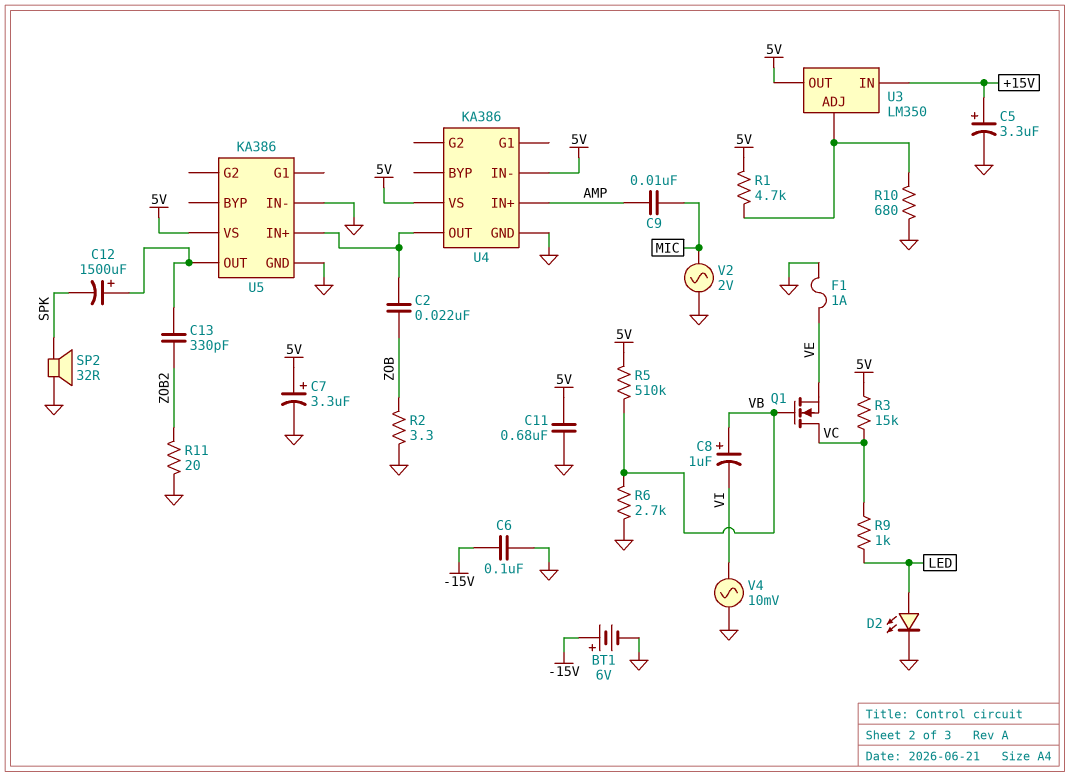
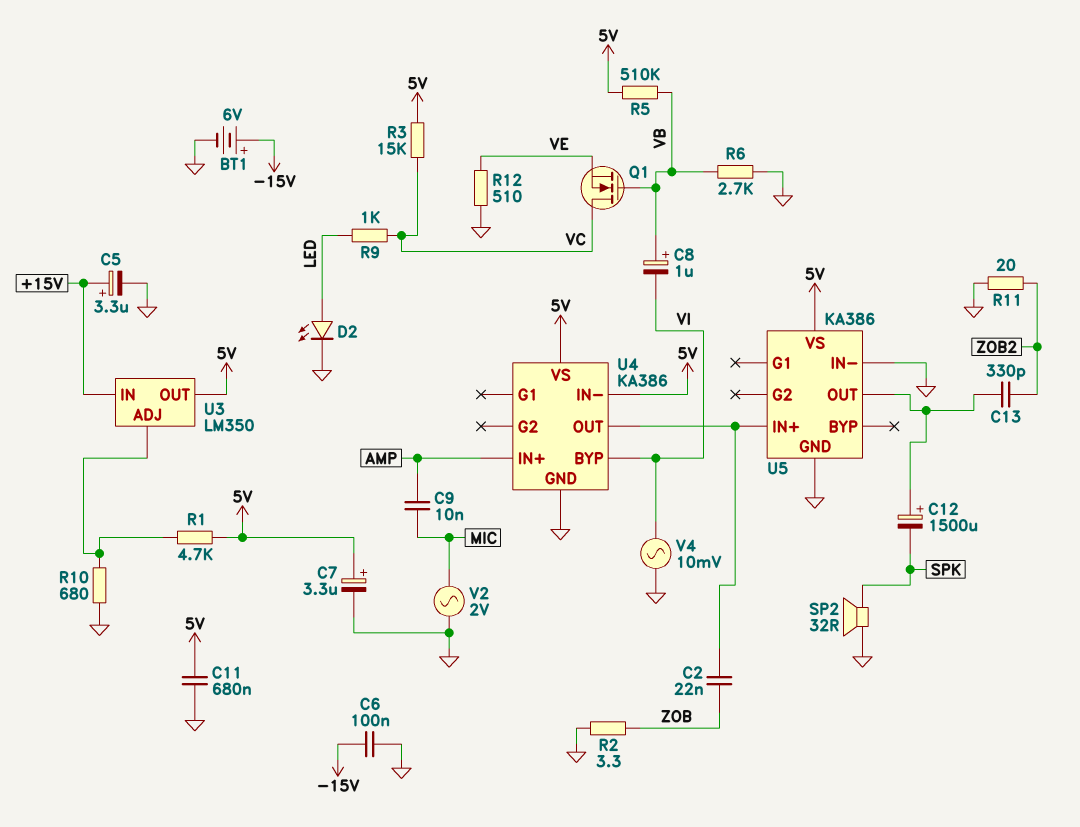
F1: 1A (GND, VE) -> none
R12: none -> 510 (GND, VE)
U4 pin BYP: none -> VI

